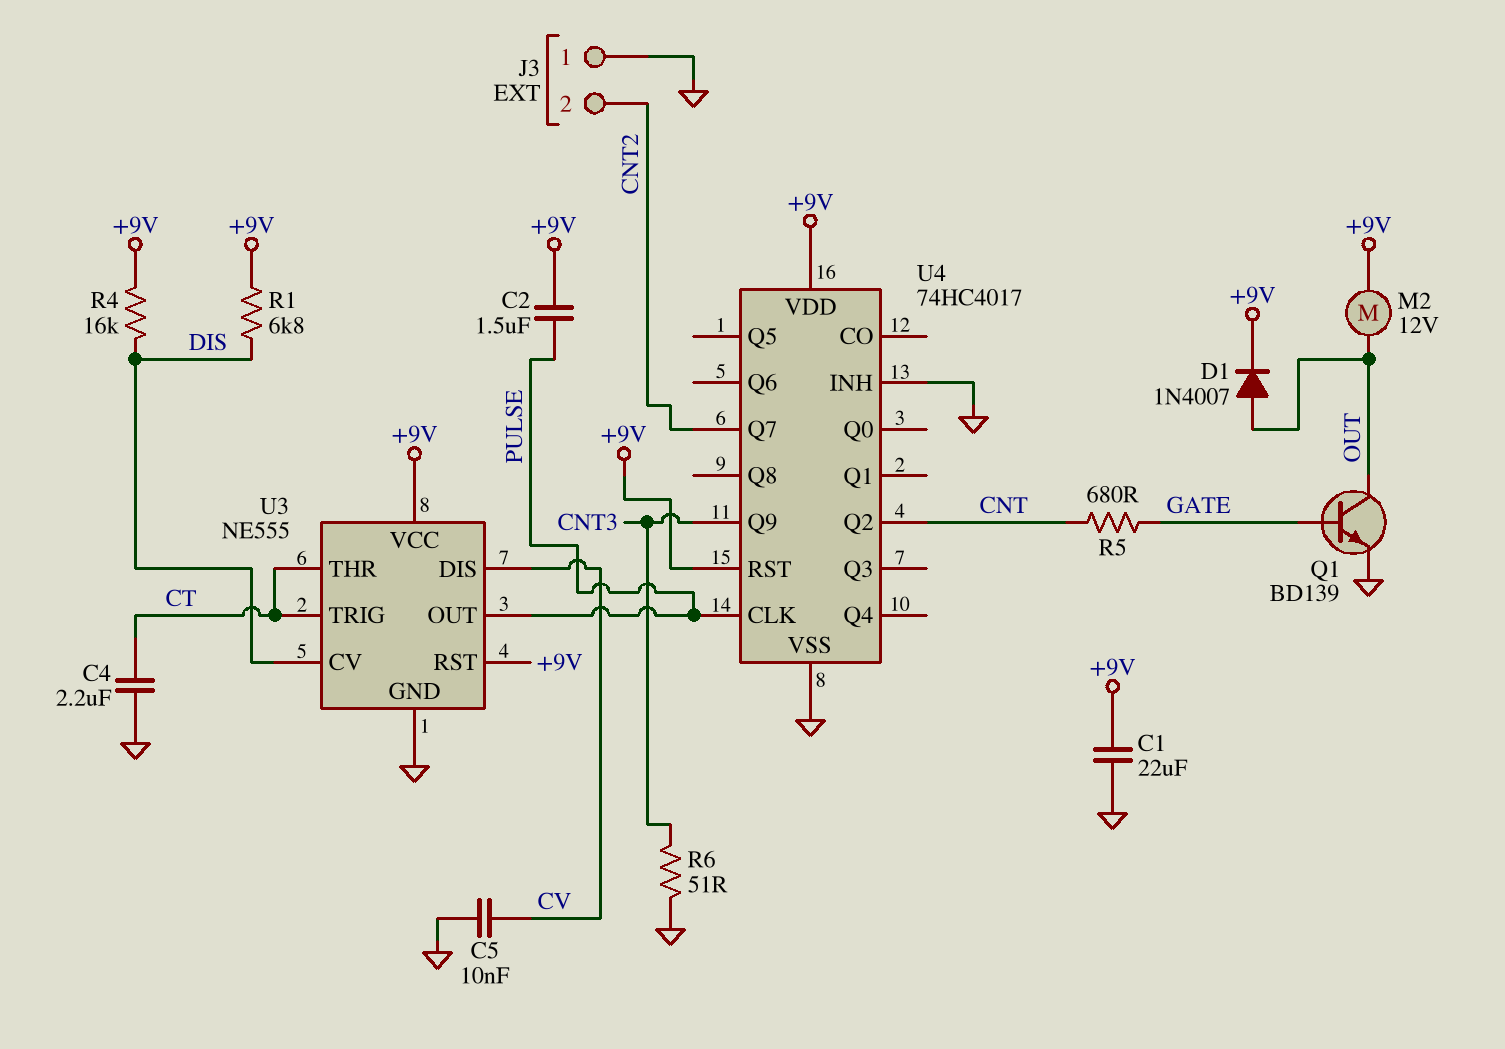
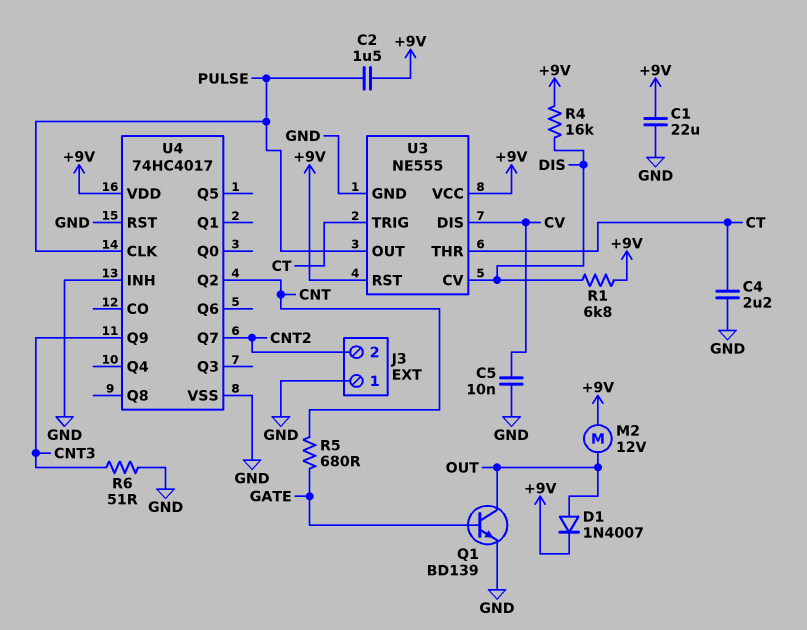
U4 pin RST: +9V -> GND

